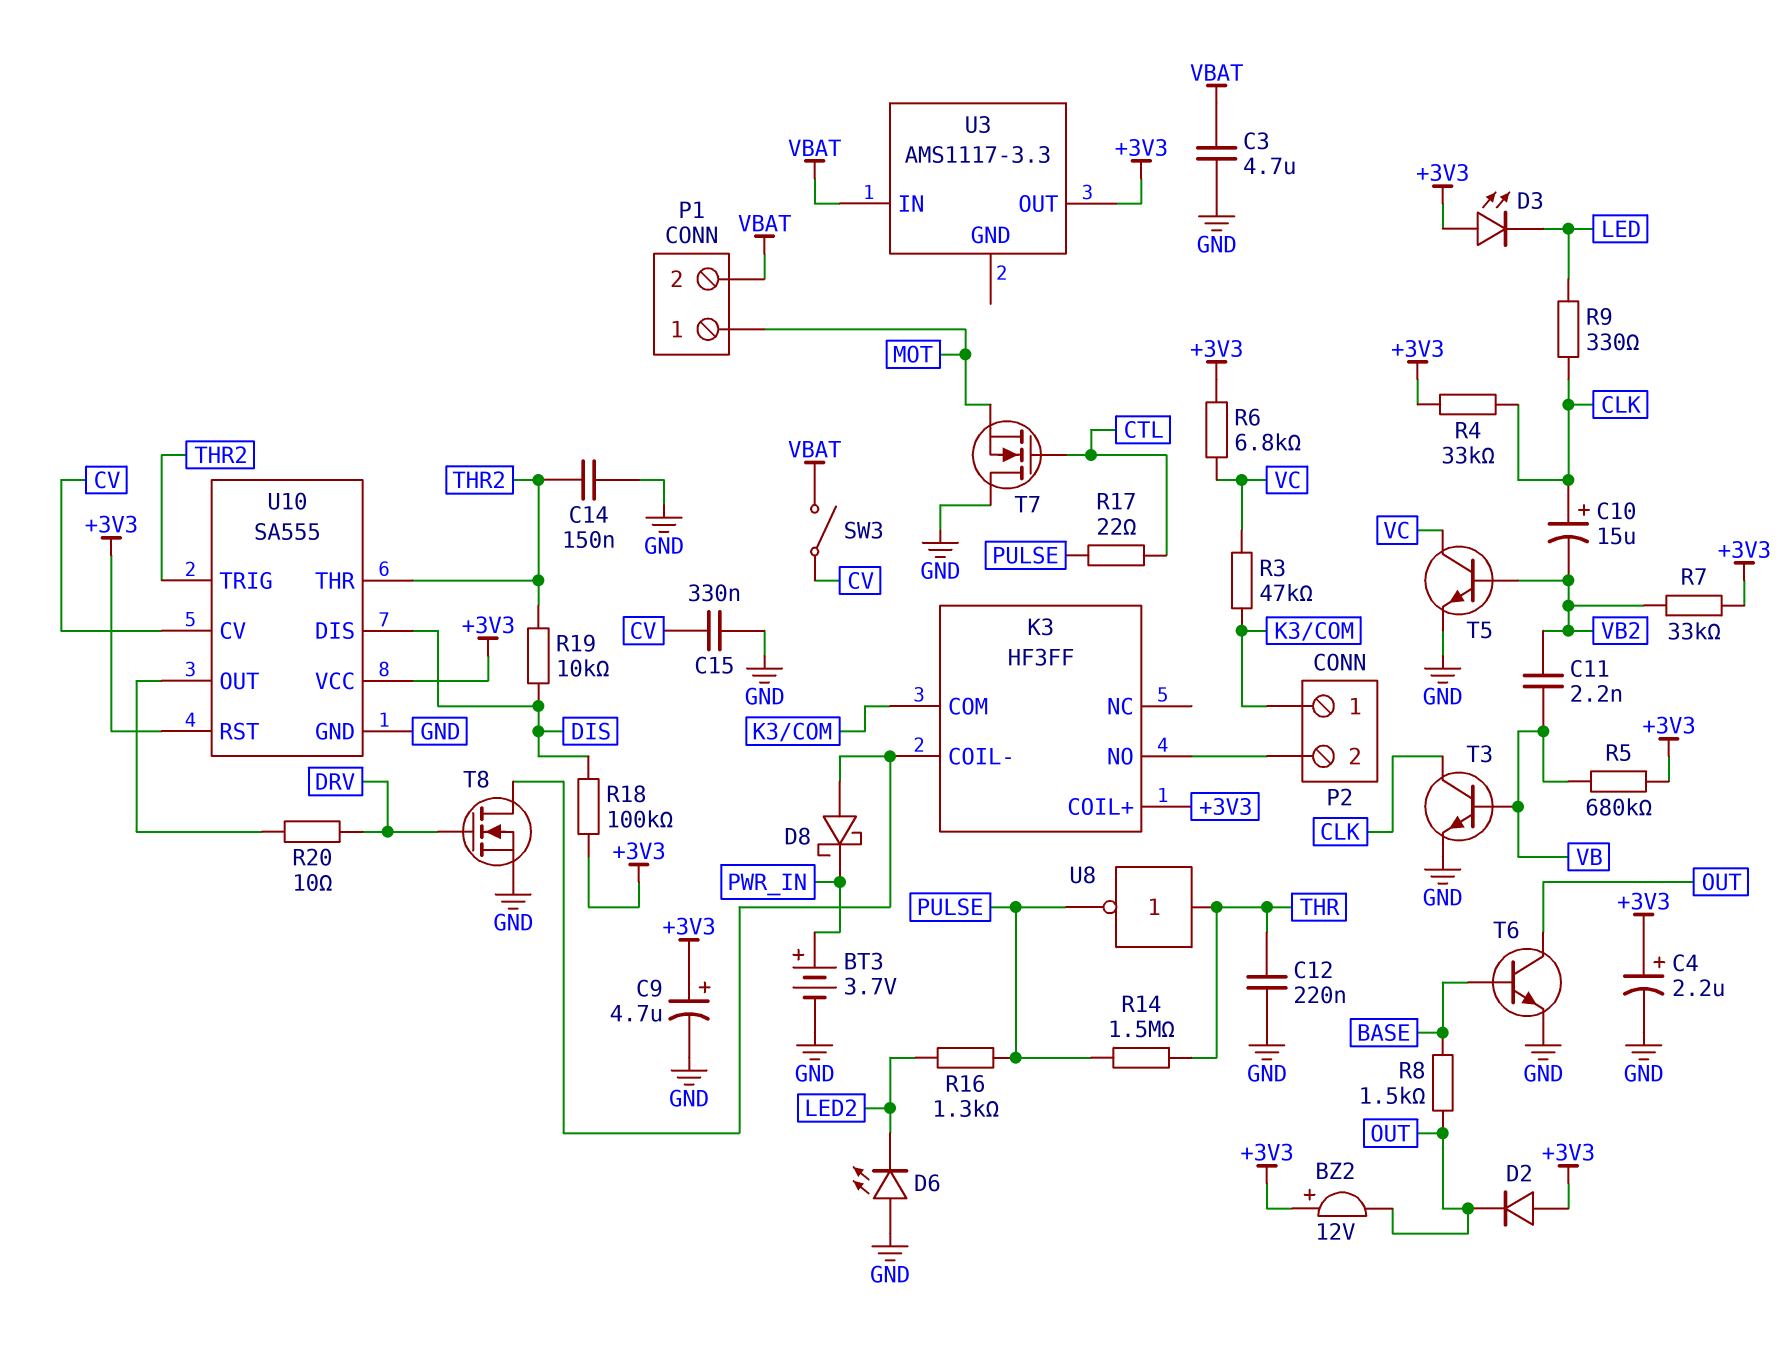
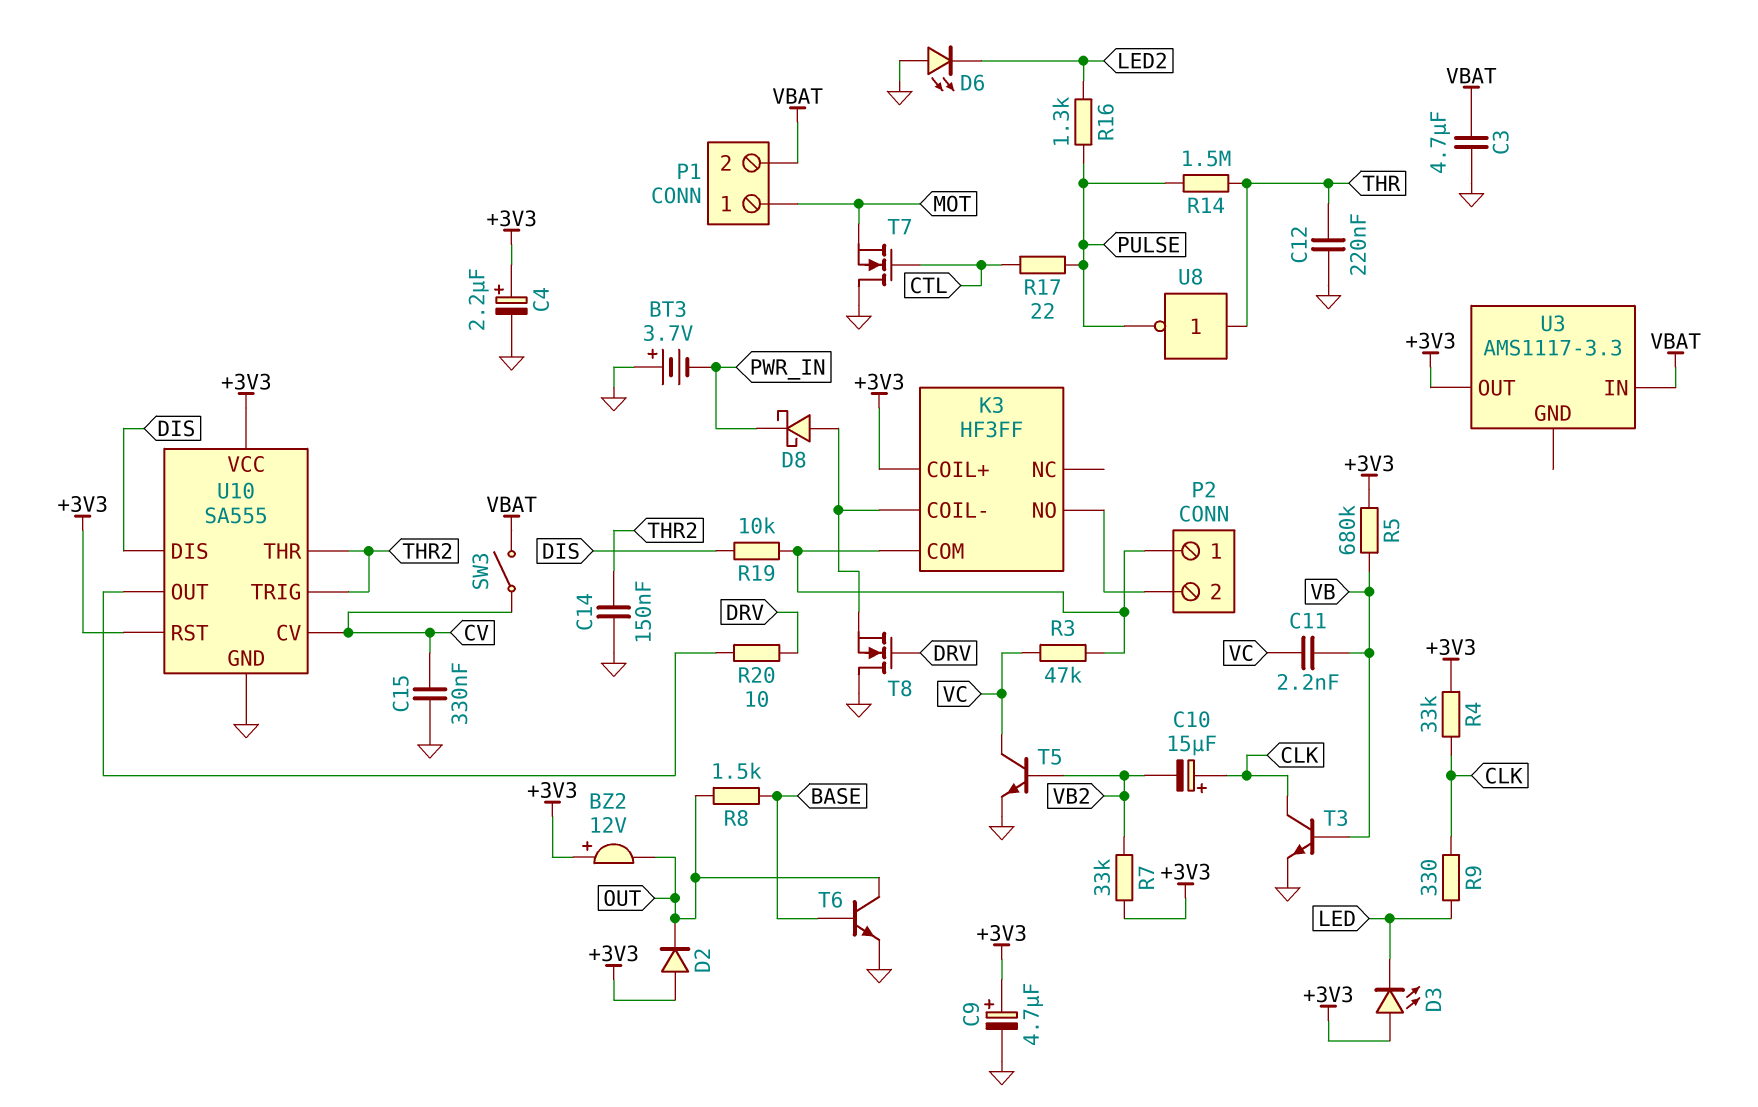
BT3: 3.7V (plus PWR_IN, minus GND) -> 3.7V (plus GND, minus PWR_IN)
C11: 2.2nF (VB, VB2) -> 2.2nF (VB, VC)
R6: 6.8k (+3V3, VC) -> none
R18: 100k (+3V3, DIS) -> none
R19: 10k (DIS, THR2) -> 10k (DIS, K3/COM)
T8: NMOS (G DRV, D K3/COIL-, S GND) -> NMOS (G DRV, D GND, S K3/COIL-)

